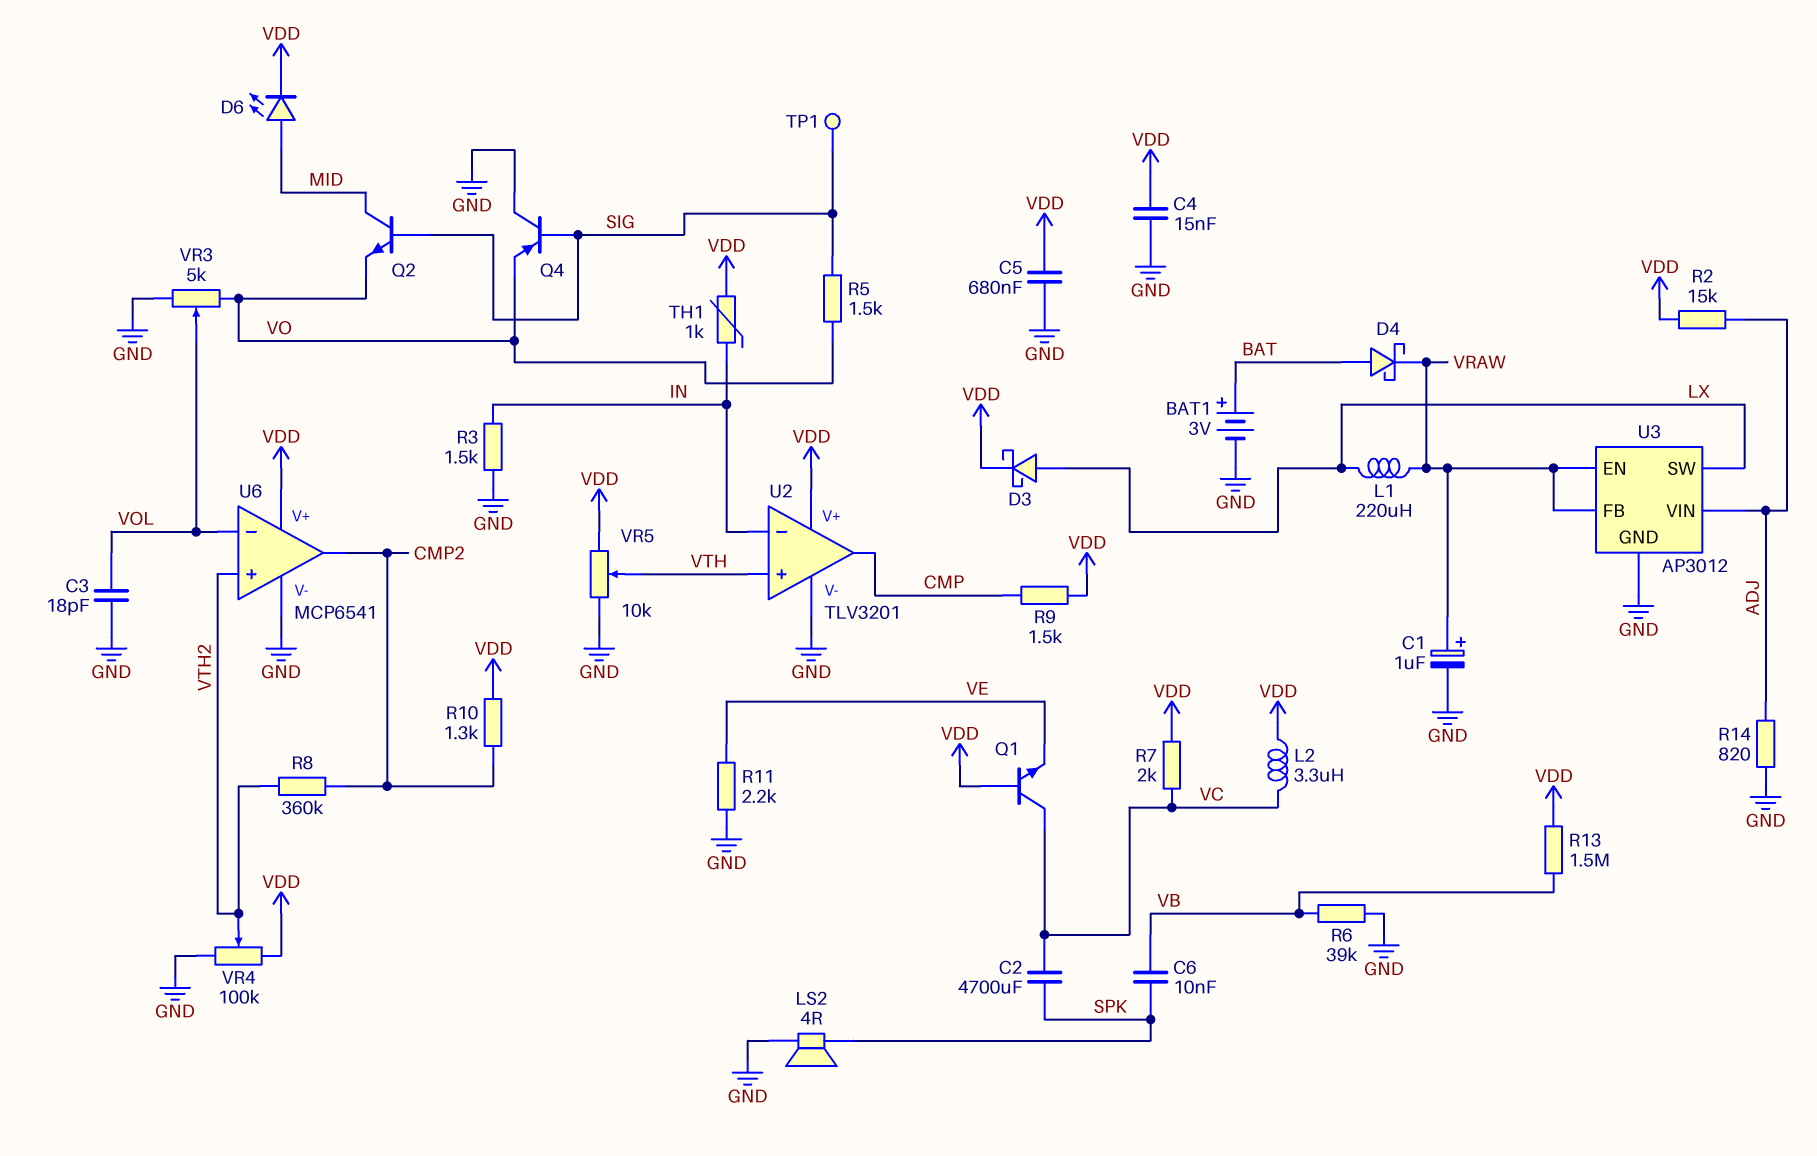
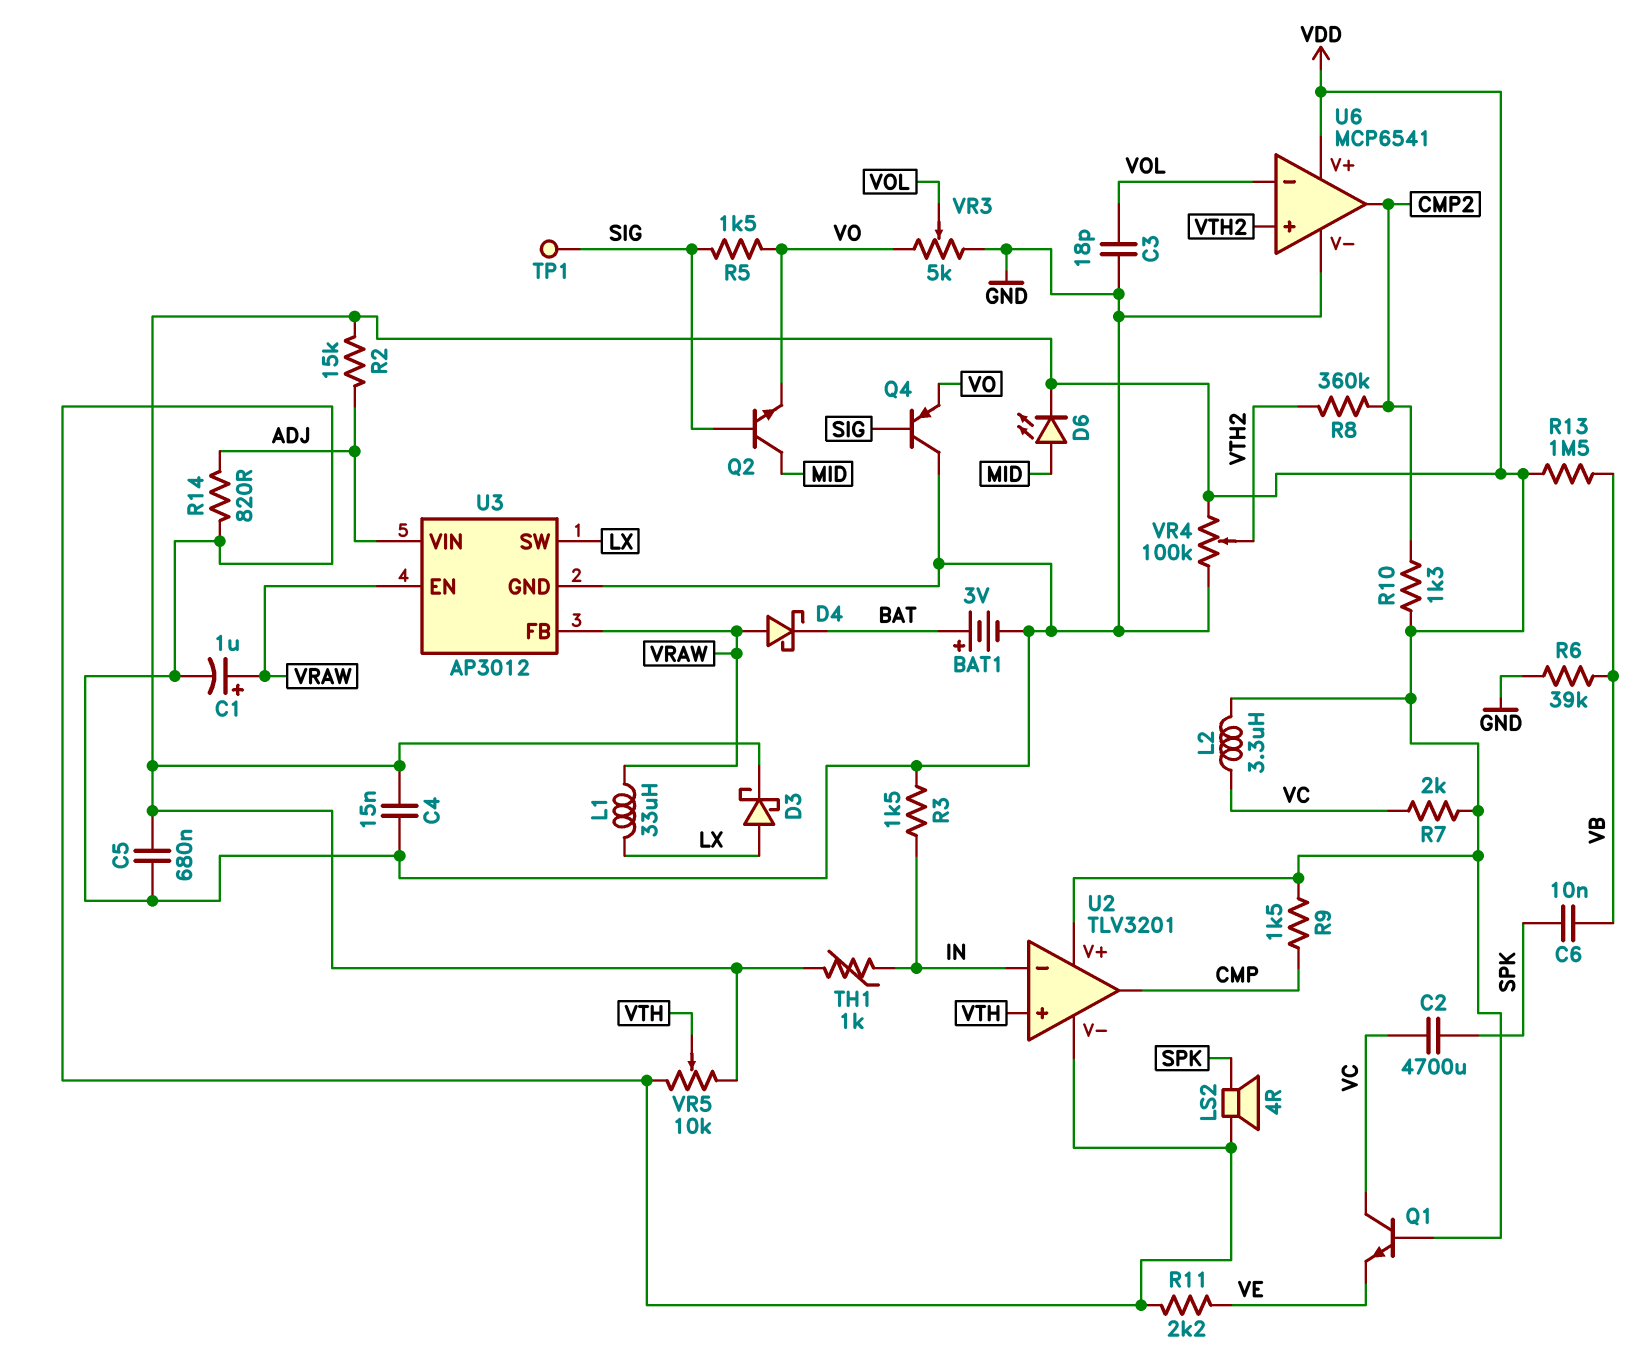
D4: schottky (A BAT, K VRAW) -> schottky (A VRAW, K BAT)
L1: 220uH (LX, VRAW) -> 33uH (LX, VRAW)

